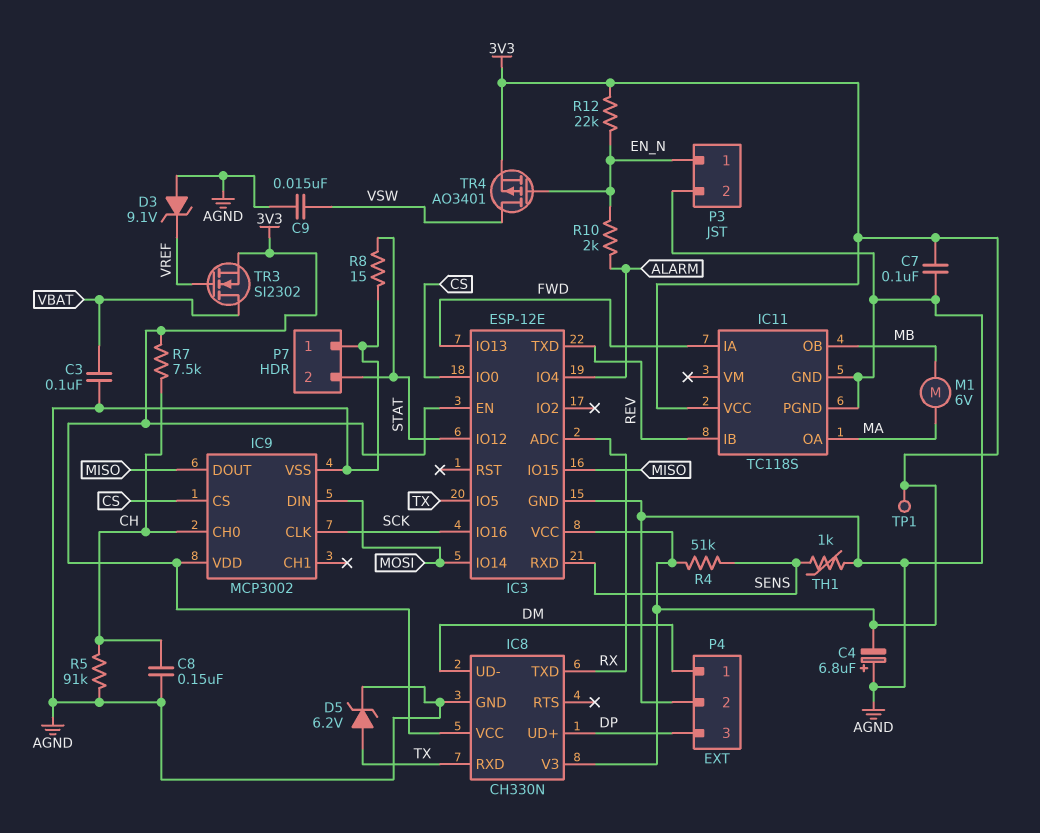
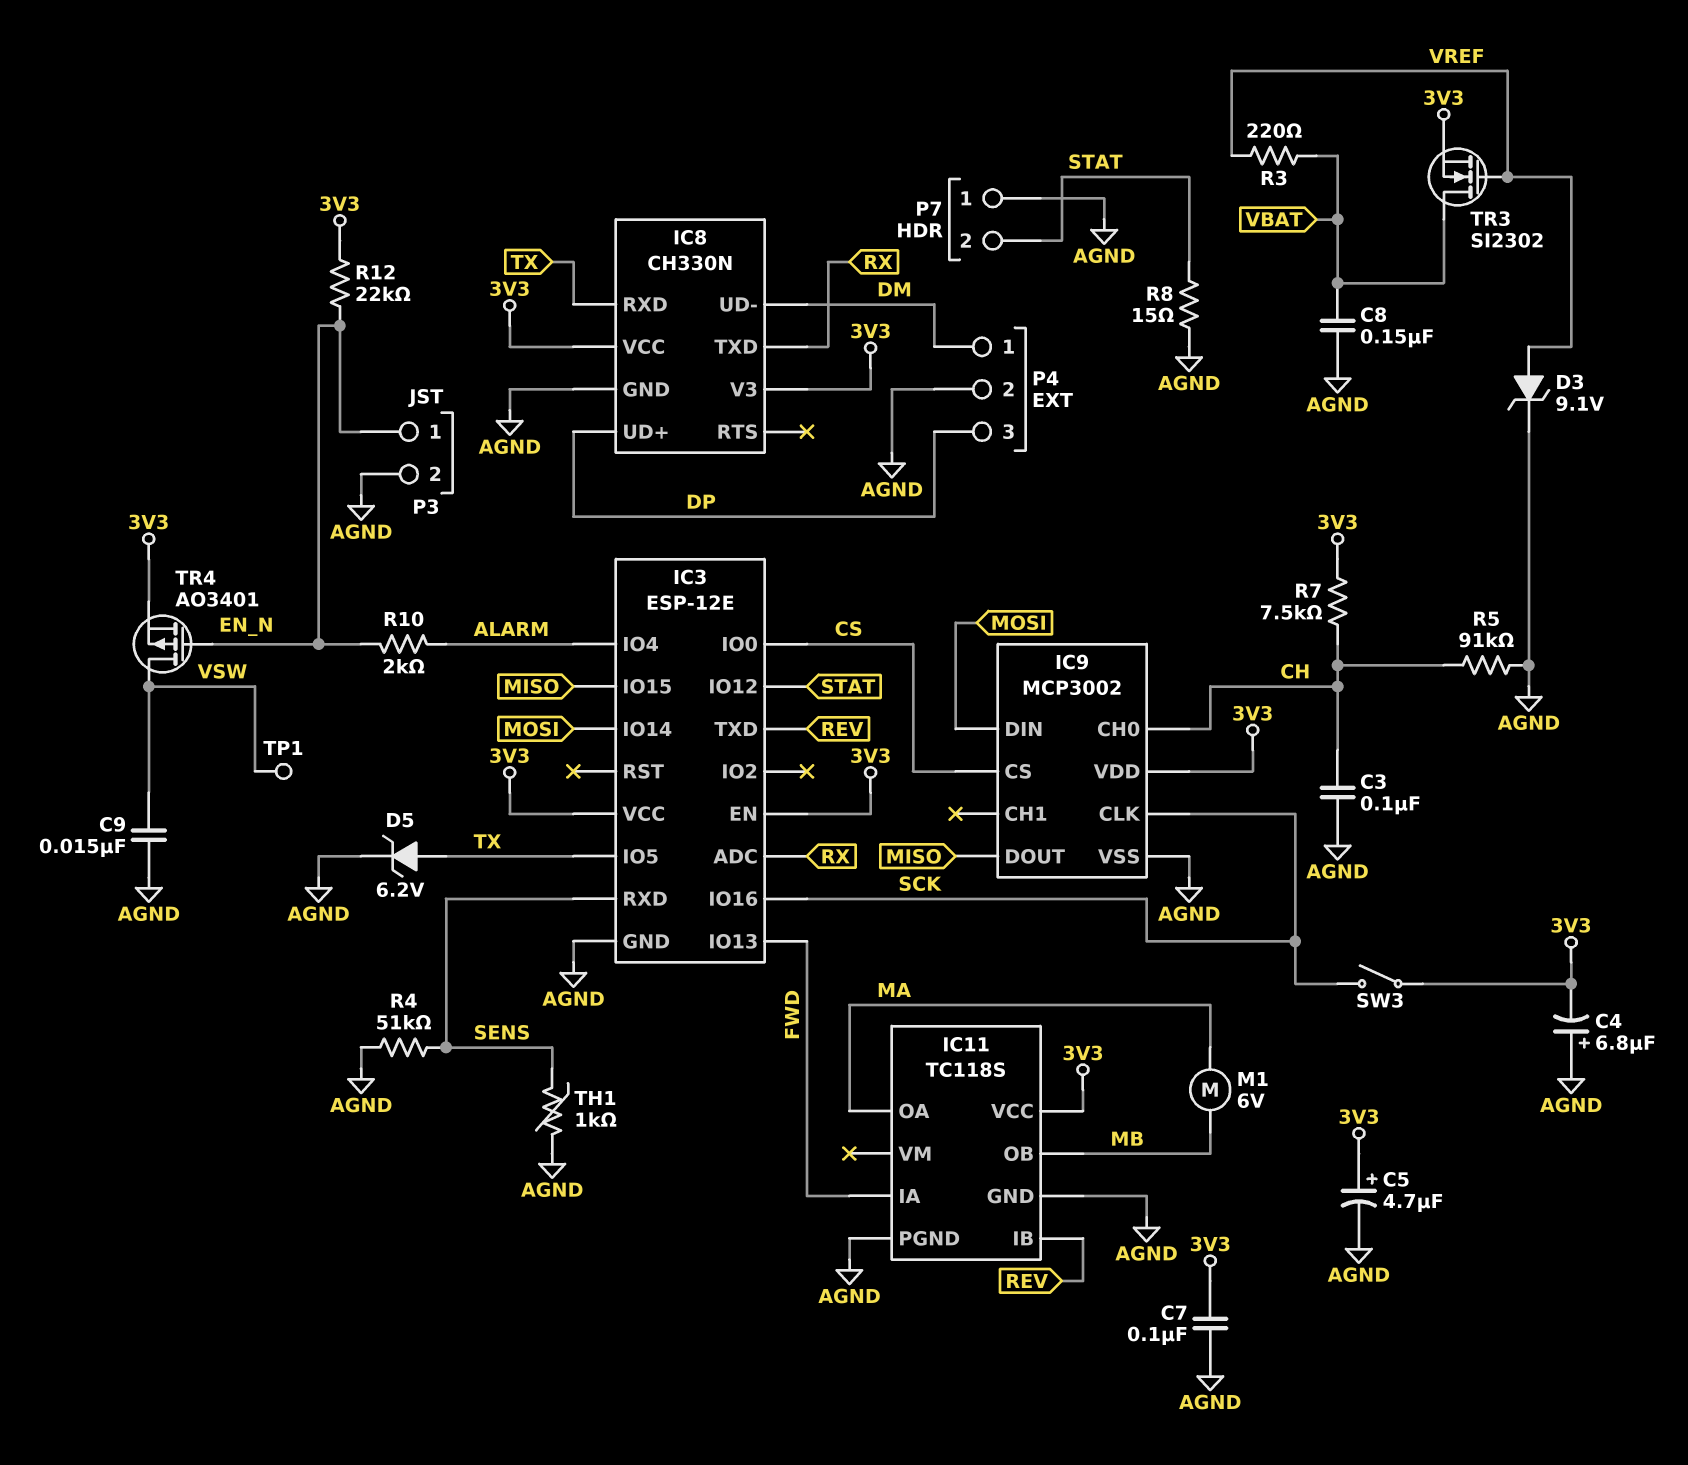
C3: 100nF (AGND, VBAT) -> 100nF (AGND, CH)
C5: none -> 4.7uF (plus 3V3, minus AGND)
C8: 150nF (AGND, CH) -> 150nF (AGND, VBAT)
D3: zener 9.1V (A AGND, K VREF) -> zener 9.1V (A VREF, K AGND)
R3: none -> 220 (VBAT, VREF)
R4: 51k (3V3, SENS) -> 51k (AGND, SENS)
SW3: none -> switch (3V3, SCK)
TP1: test point (3V3) -> test point (VSW)

